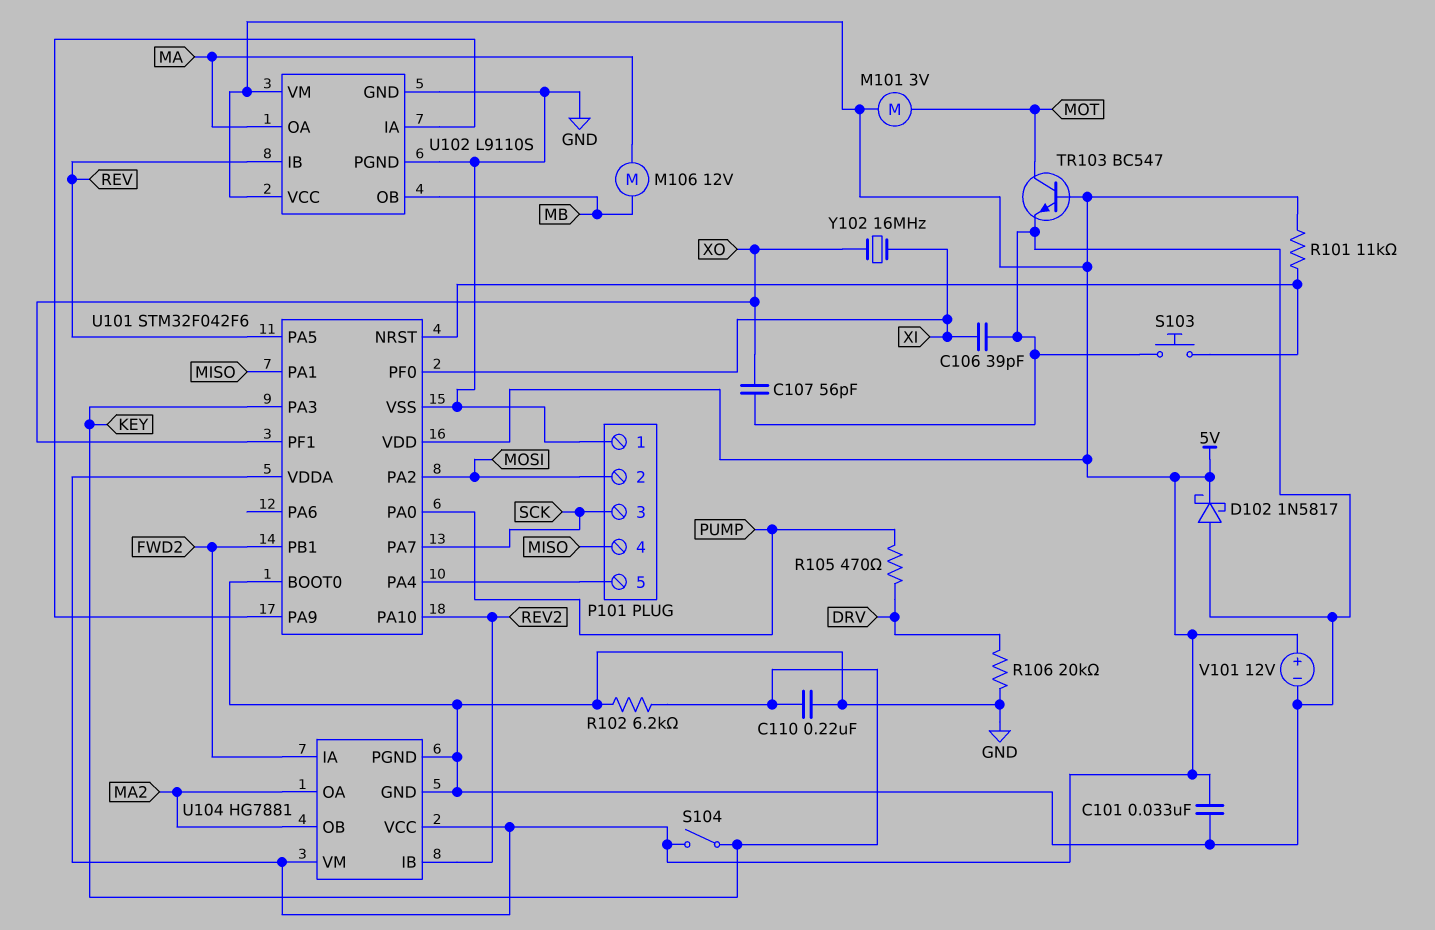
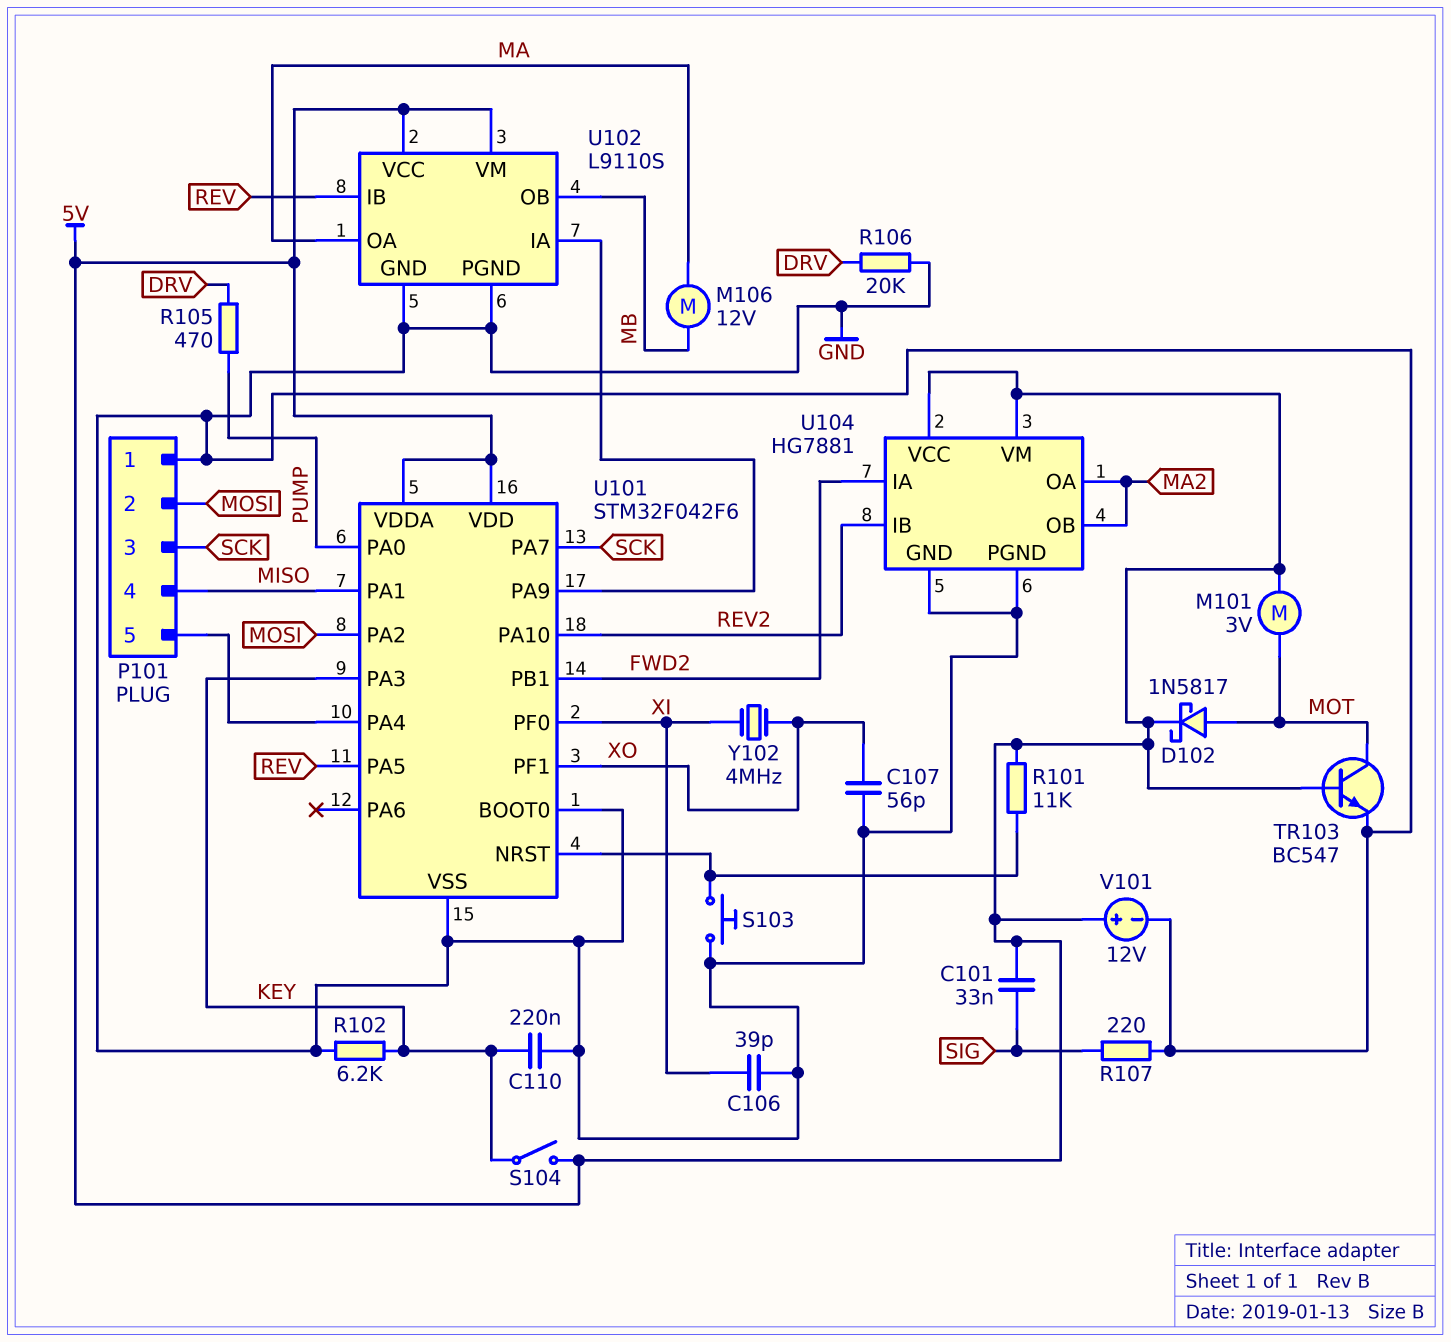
C101: 33nF (5V, GND) -> 33nF (5V, SIG)
D102: schottky 1N5817 (A GND, K 5V) -> schottky 1N5817 (A MOT, K 5V)
R107: none -> 220 (GND, SIG)
Y102: 16MHz (XI, XO) -> 4MHz (XI, XO)

